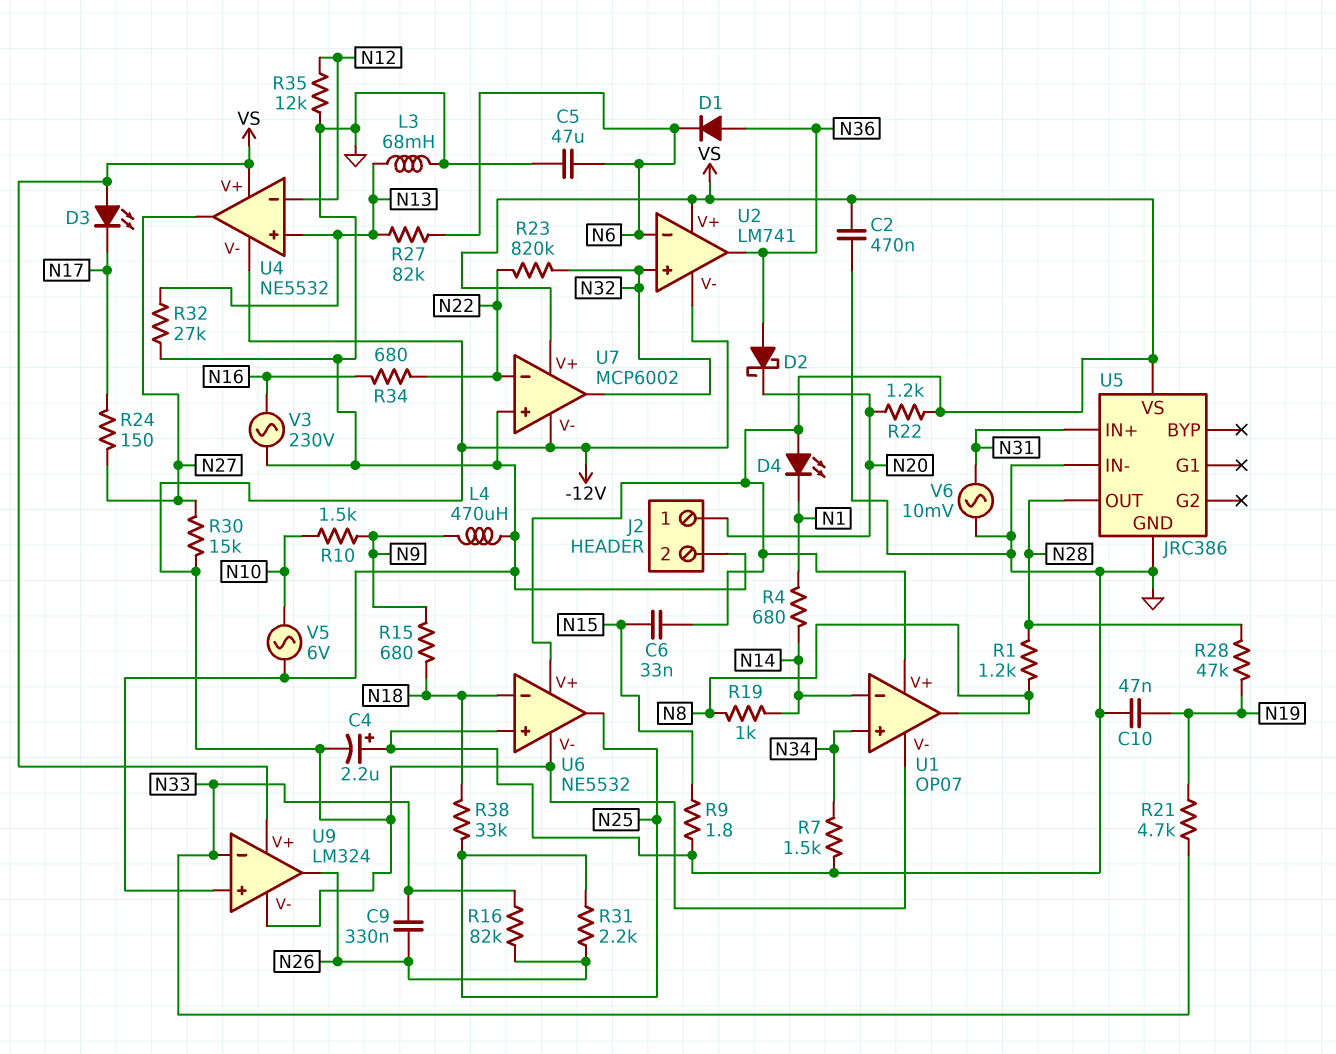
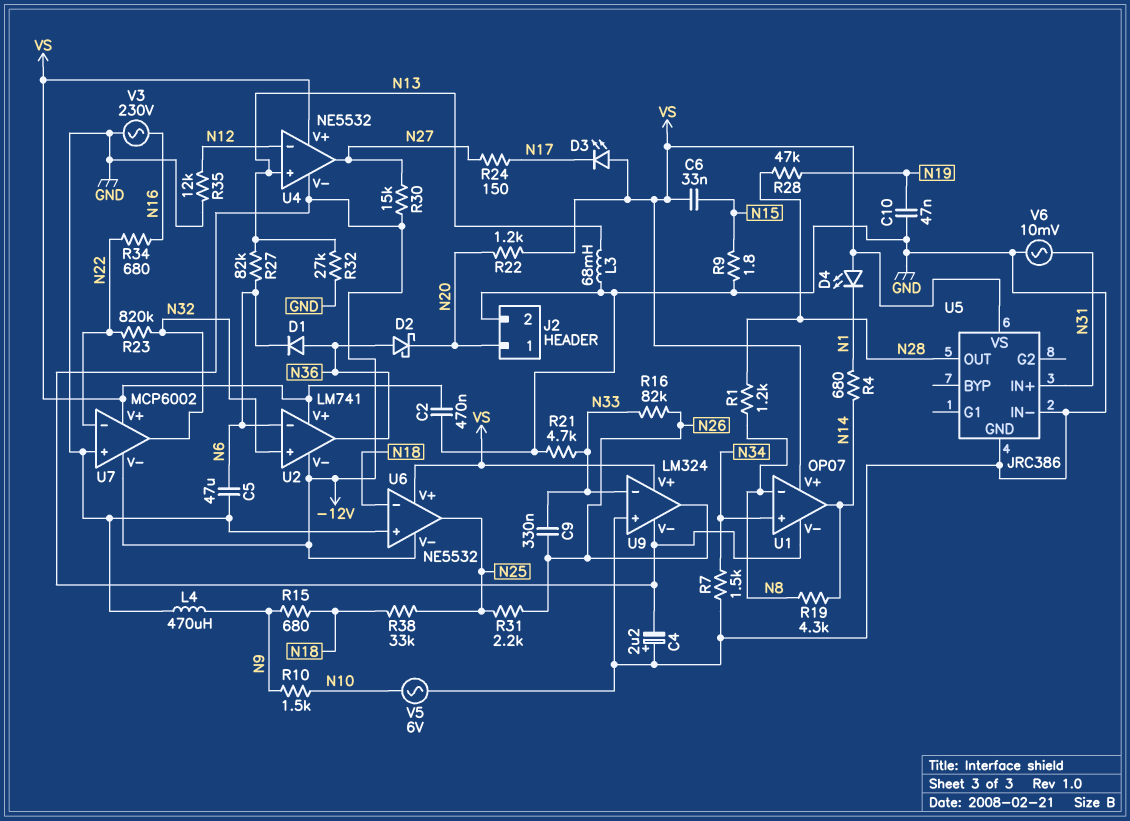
R19: 1k (N8, N14) -> 4.3k (N8, N14)
R21: 4.7k (N19, N33) -> 4.7k (GND, N33)
U1 pin in-: N14 -> N8
U1 pin out: N8 -> N14

